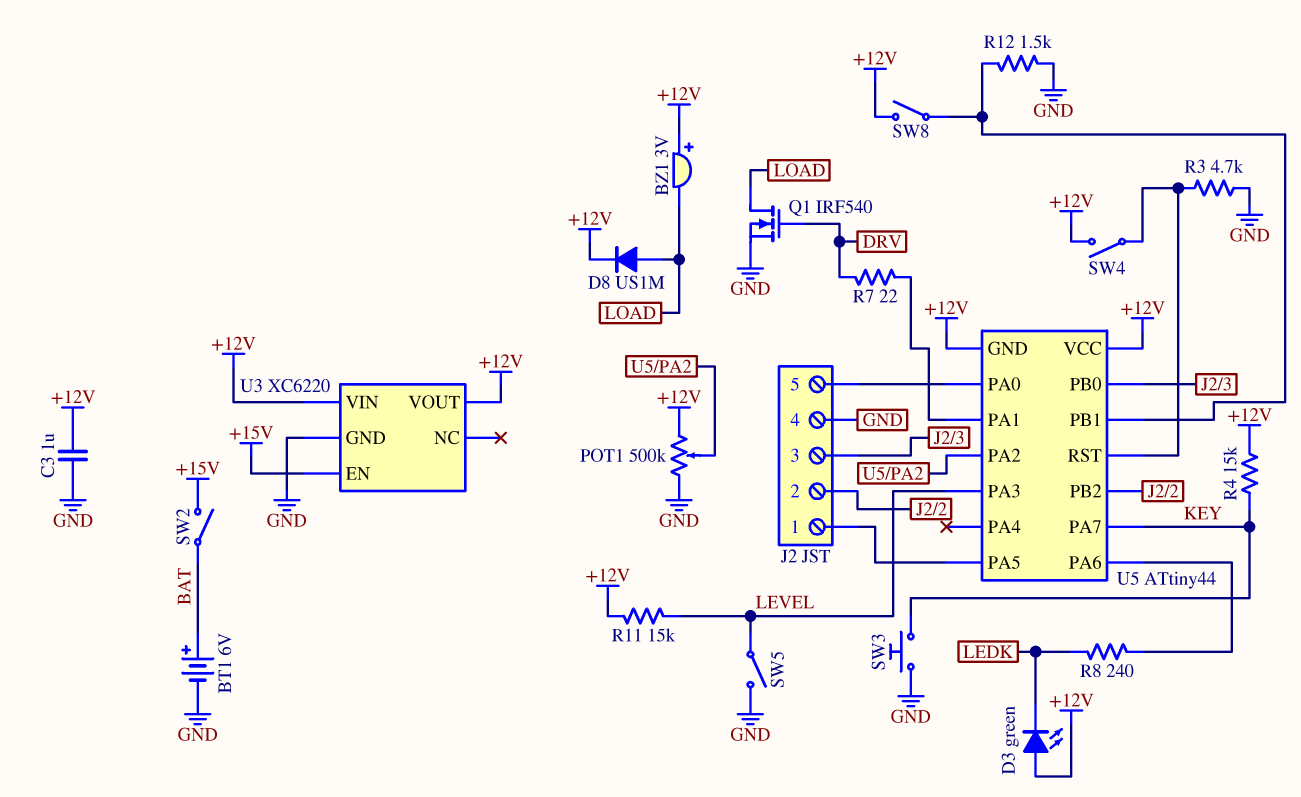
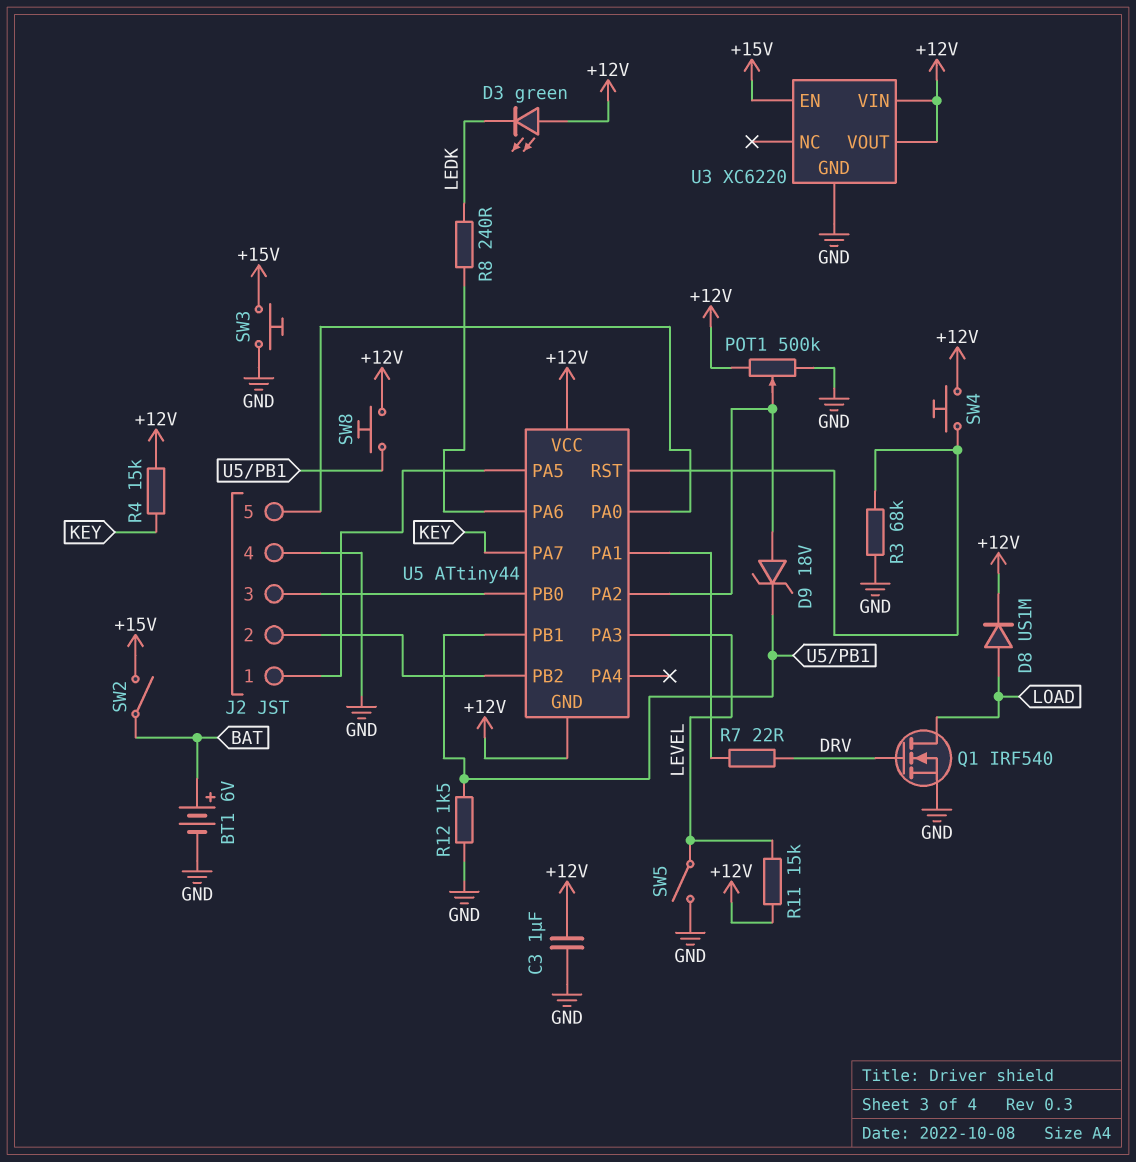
BZ1: buzzer 3V (plus +12V, minus LOAD) -> none
D9: none -> zener 18V (A U5/PA2, K U5/PB1)
R3: 4.7k (GND, U5/RST) -> 68k (GND, U5/RST)
SW3: button (GND, KEY) -> button (+15V, GND)
SW4: switch (+12V, U5/RST) -> button (+12V, U5/RST)
SW8: switch (+12V, U5/PB1) -> button (+12V, U5/PB1)

